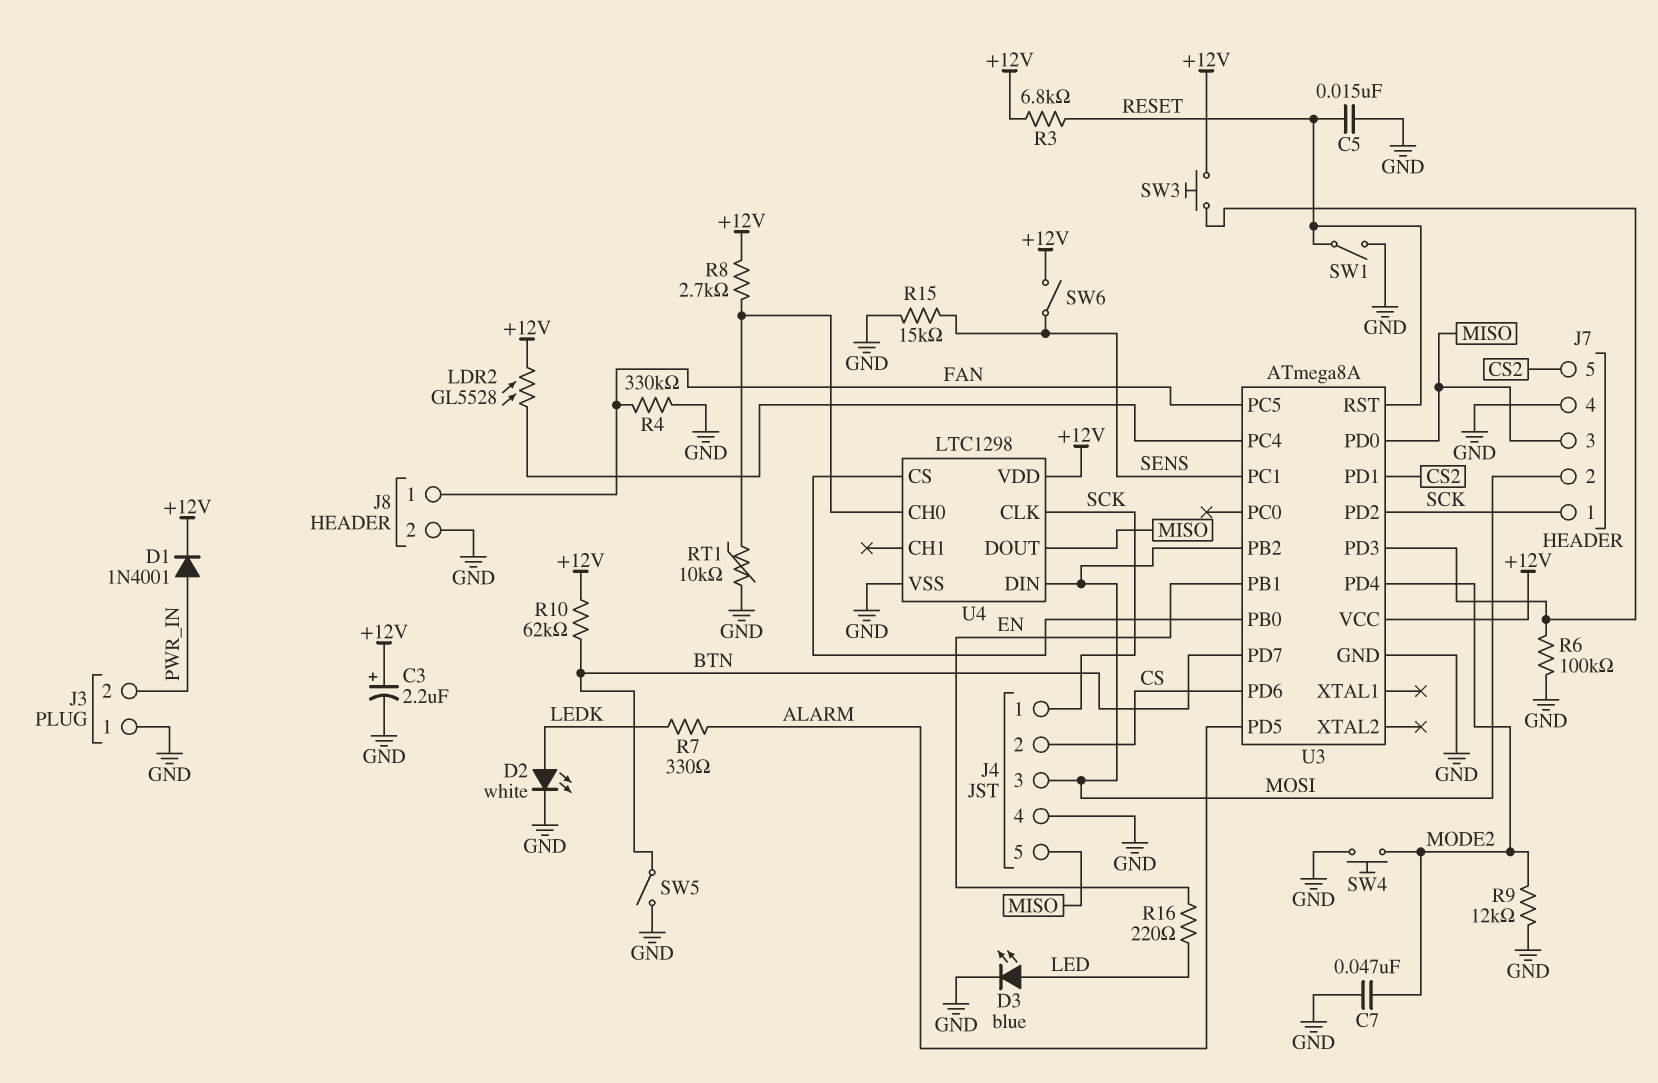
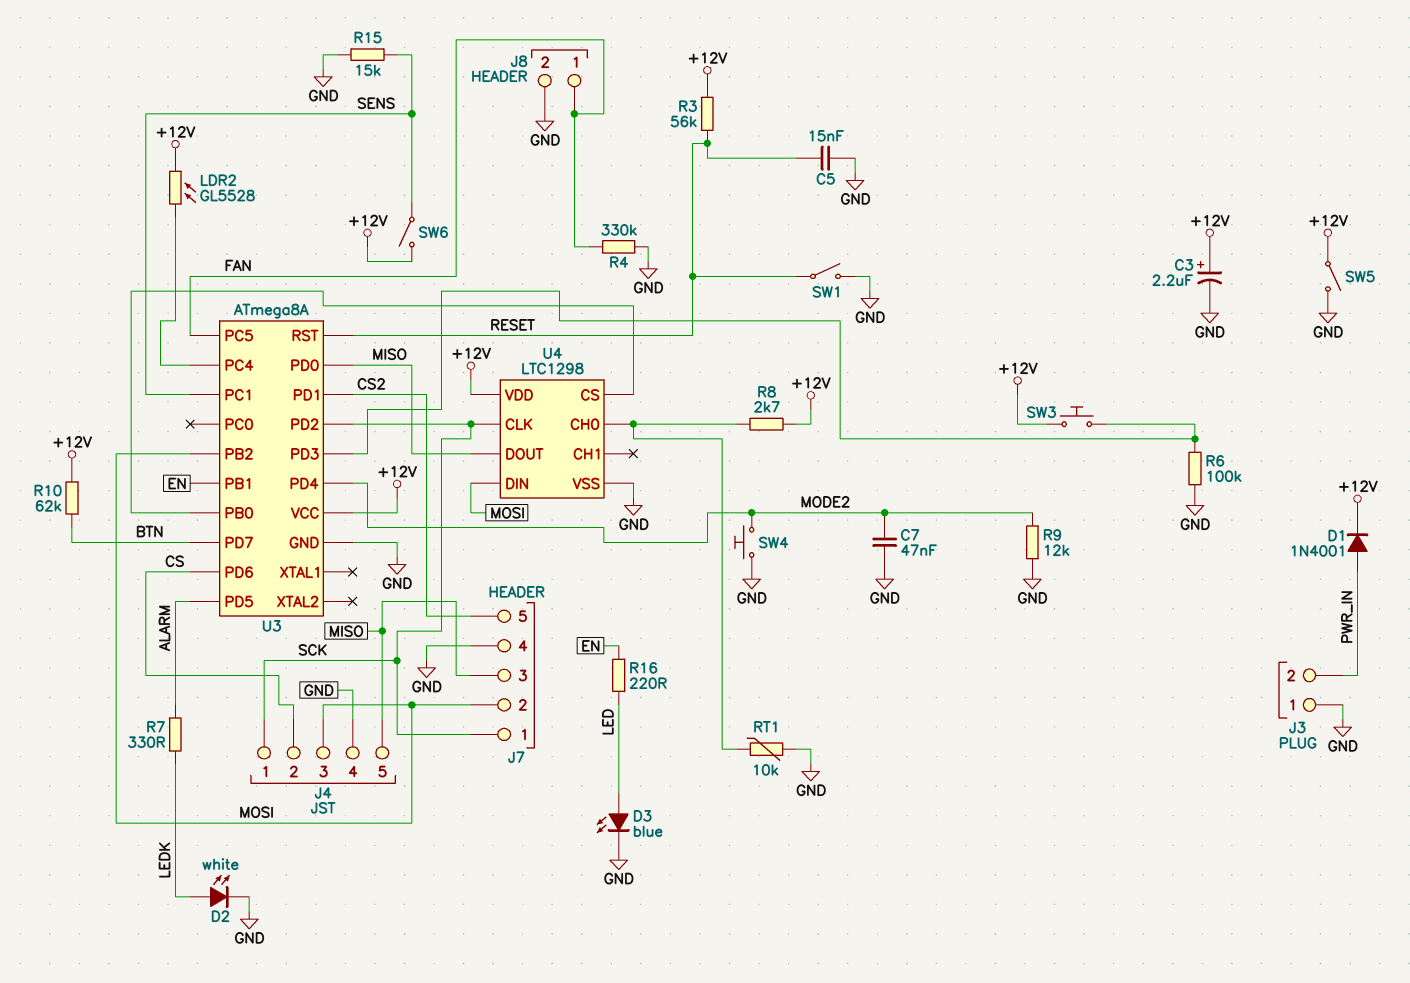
R3: 6.8k (+12V, RESET) -> 56k (+12V, RESET)
SW5: switch (BTN, GND) -> switch (+12V, GND)

